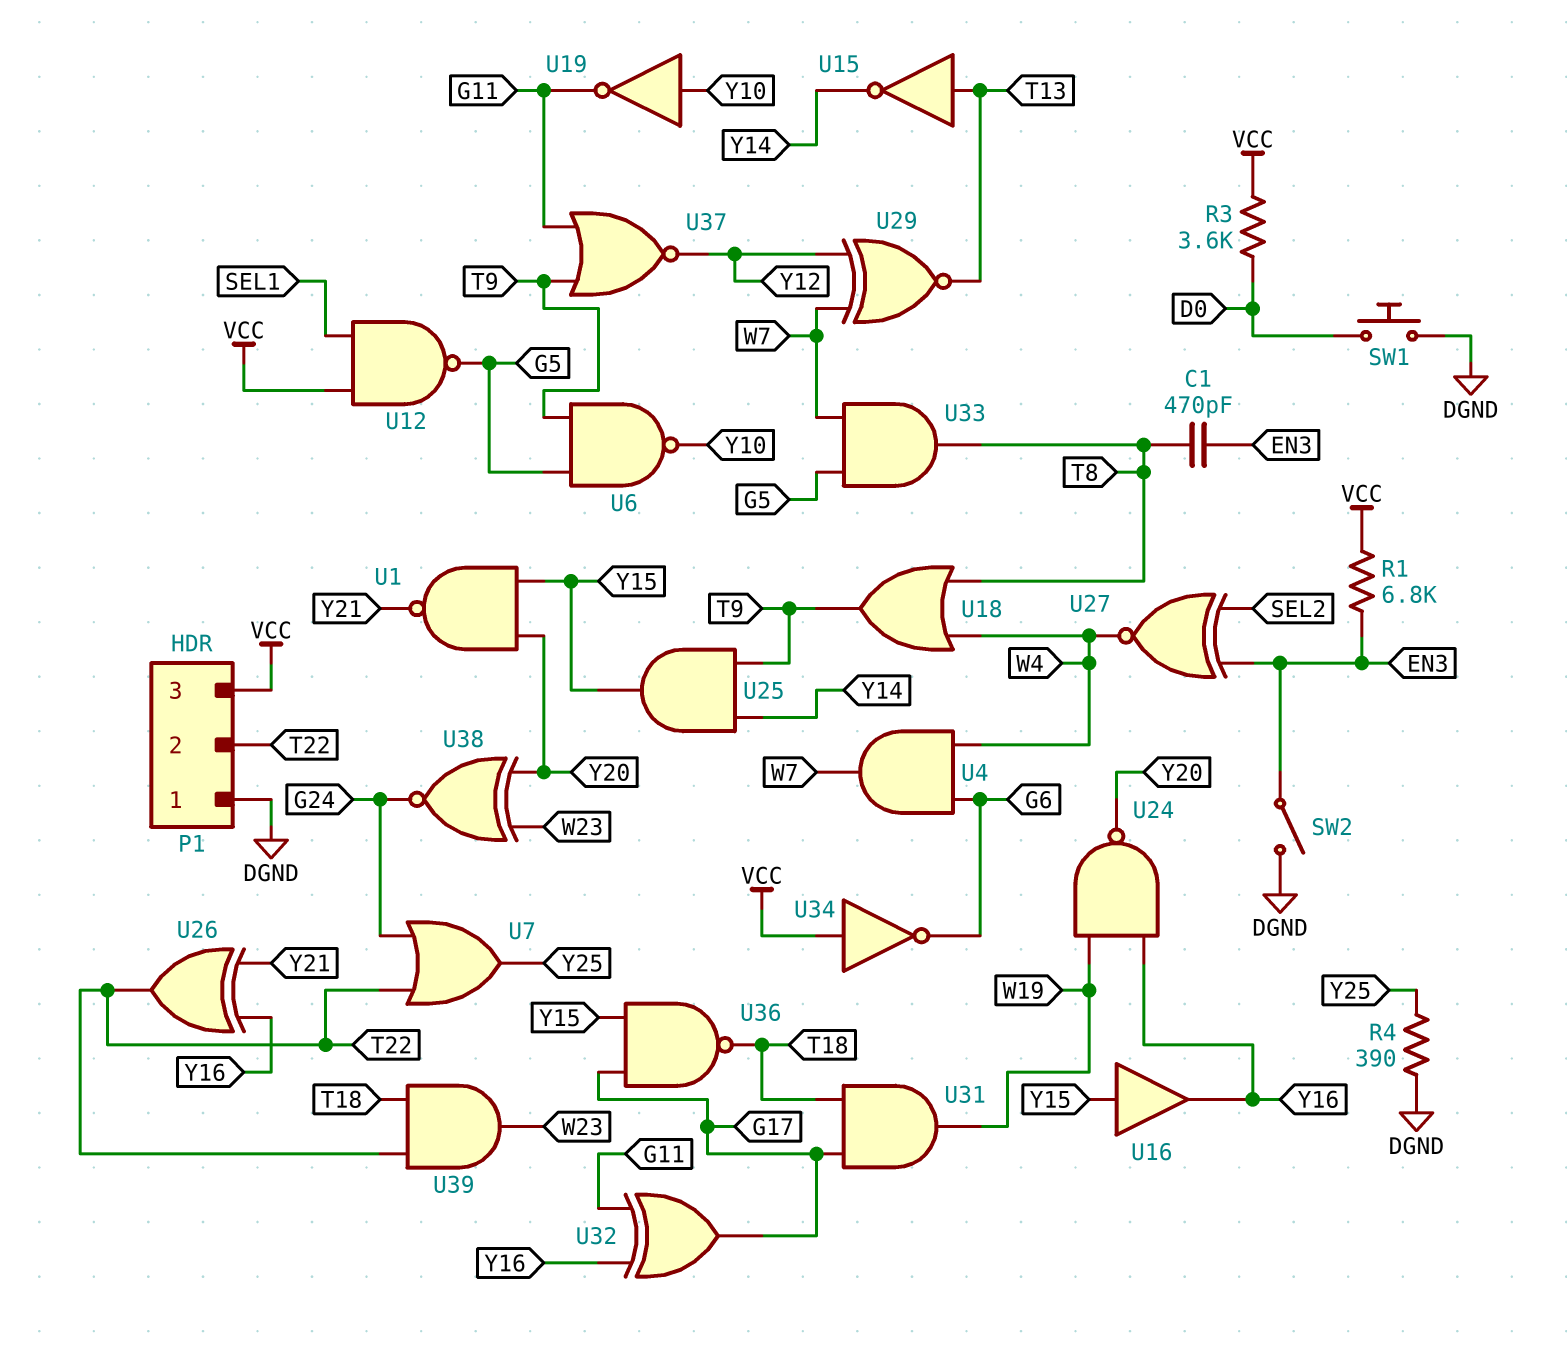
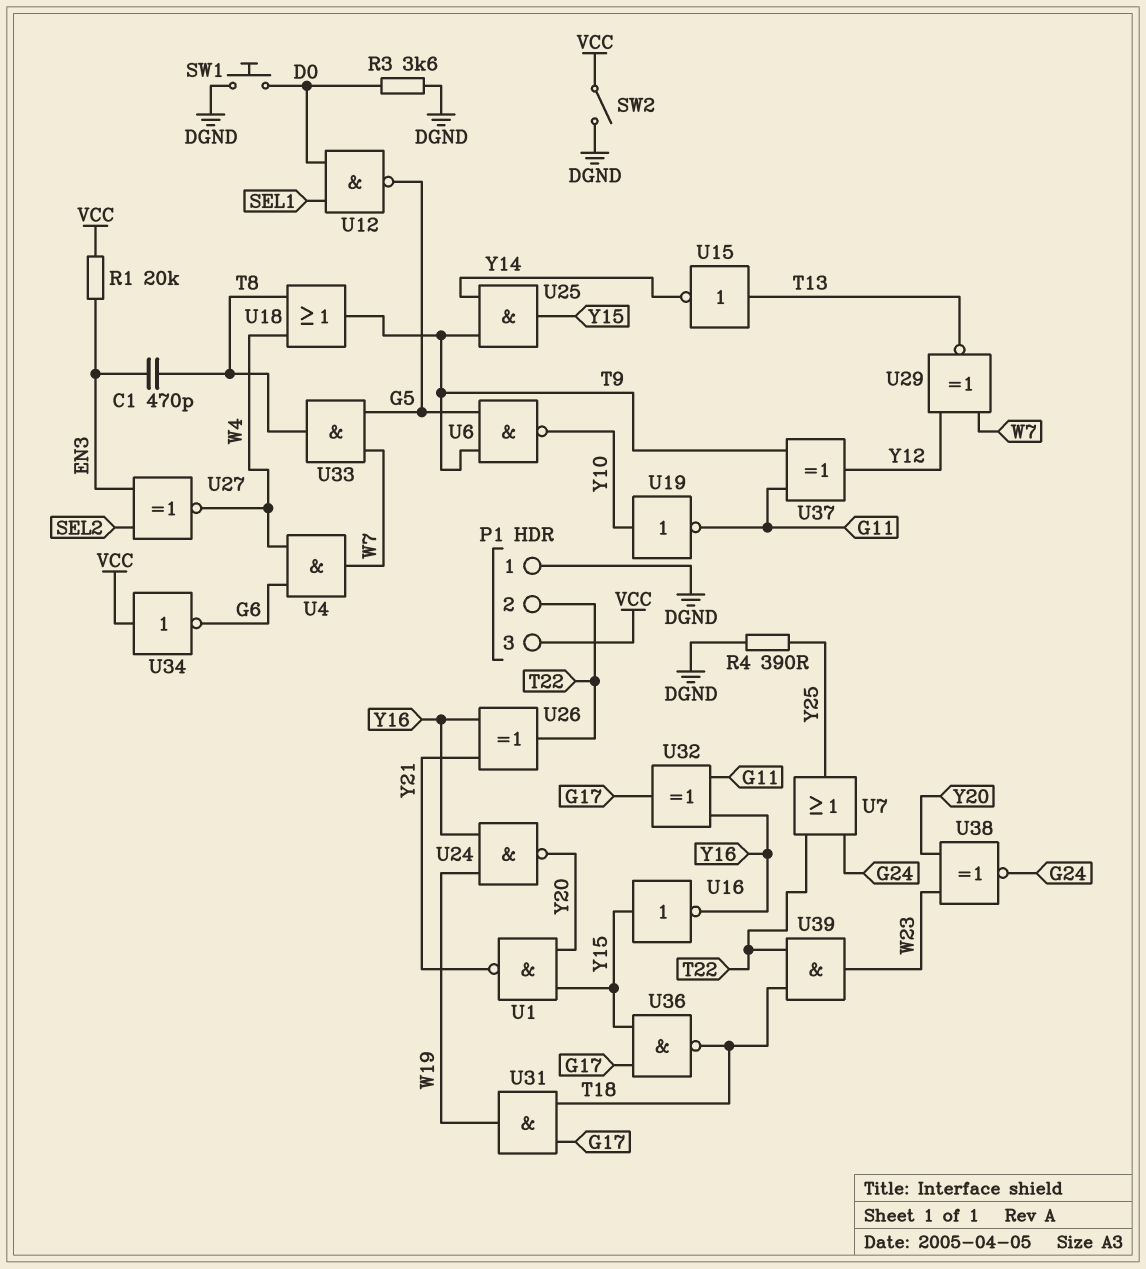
R1: 6.8k (EN3, VCC) -> 20k (EN3, VCC)
R3: 3.6k (D0, VCC) -> 3.6k (D0, DGND)
SW2: switch (DGND, EN3) -> switch (DGND, VCC)
U12: NAND (in SEL1, in VCC, out G5) -> NAND (in D0, in SEL1, out G5)
U16: buffer (in Y15, out Y16) -> NOT (in Y15, out Y16)
U37: NOR (in G11, in T9, out Y12) -> XOR (in G11, in T9, out Y12)

